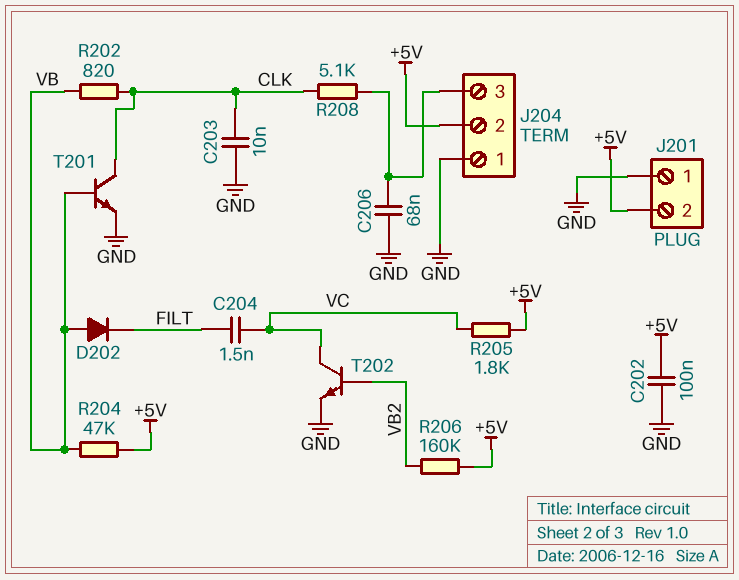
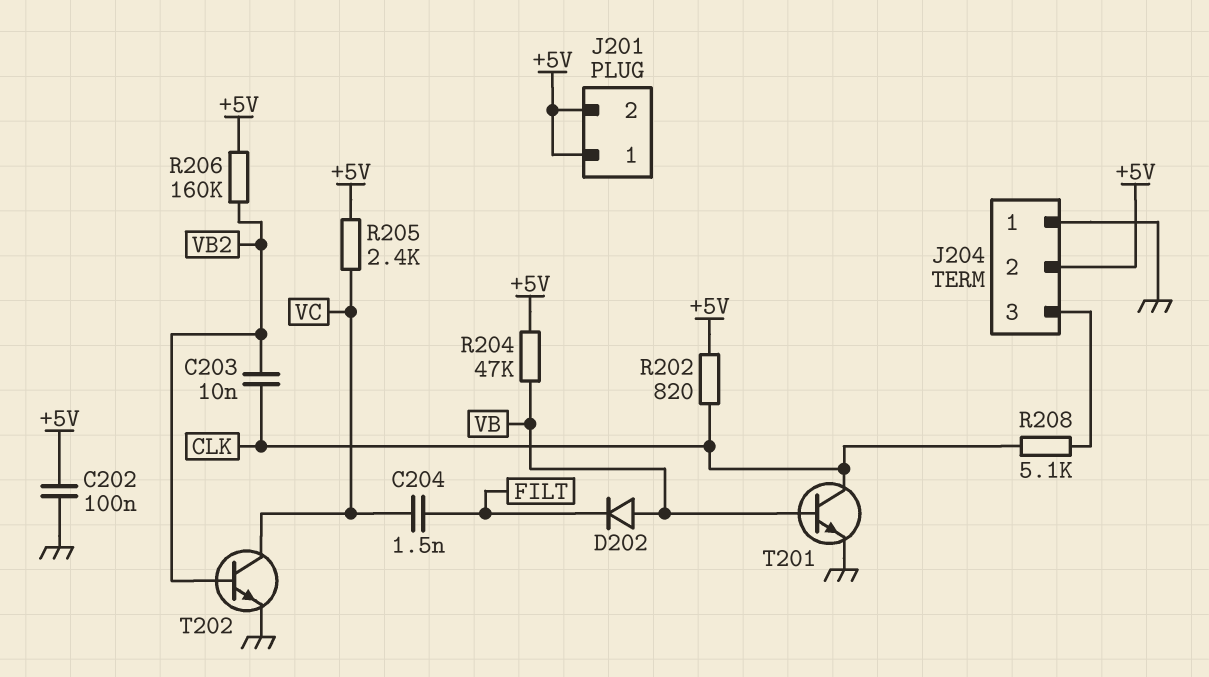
C203: 10nF (CLK, GND) -> 10nF (CLK, VB2)
C206: 68nF (GND, J204/3) -> none
J201 pin 1: GND -> +5V
R202: 820 (CLK, VB) -> 820 (+5V, CLK)
R205: 1.8k (+5V, VC) -> 2.4k (+5V, VC)

